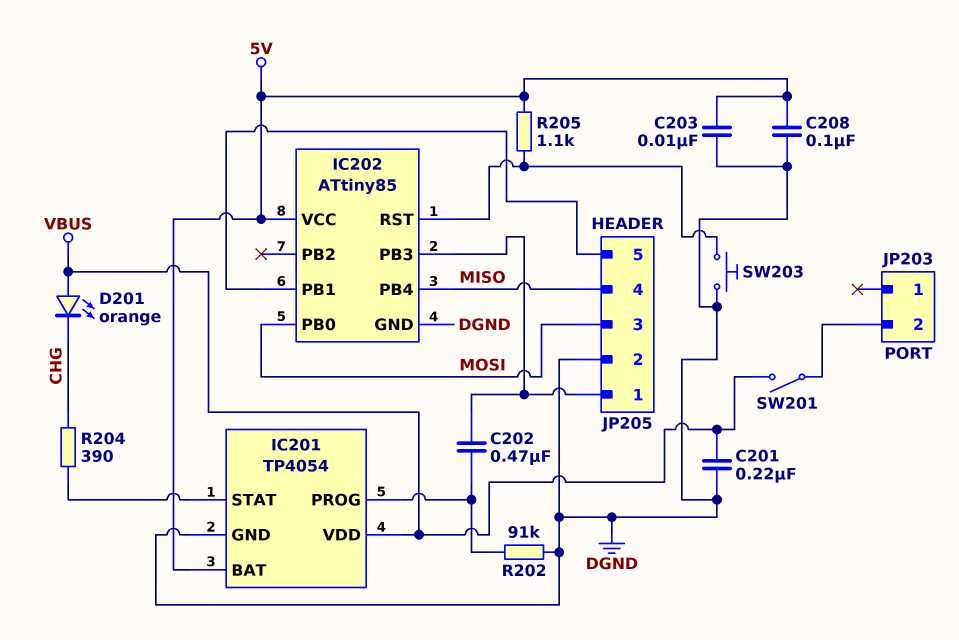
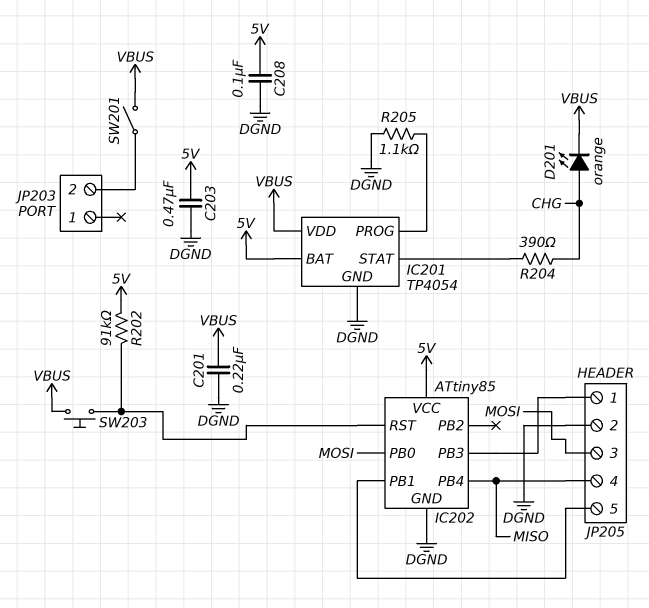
C202: 470nF (IC201/PROG, IC202/PB3) -> none
C203: 10nF (5V, DGND) -> 470nF (5V, DGND)
D201: LED orange (A VBUS, K CHG) -> LED orange (A CHG, K VBUS)
R202: 91k (DGND, IC201/PROG) -> 91k (5V, IC202/RST)
R205: 1.1k (5V, IC202/RST) -> 1.1k (DGND, IC201/PROG)
SW203: button (DGND, IC202/RST) -> button (IC202/RST, VBUS)

